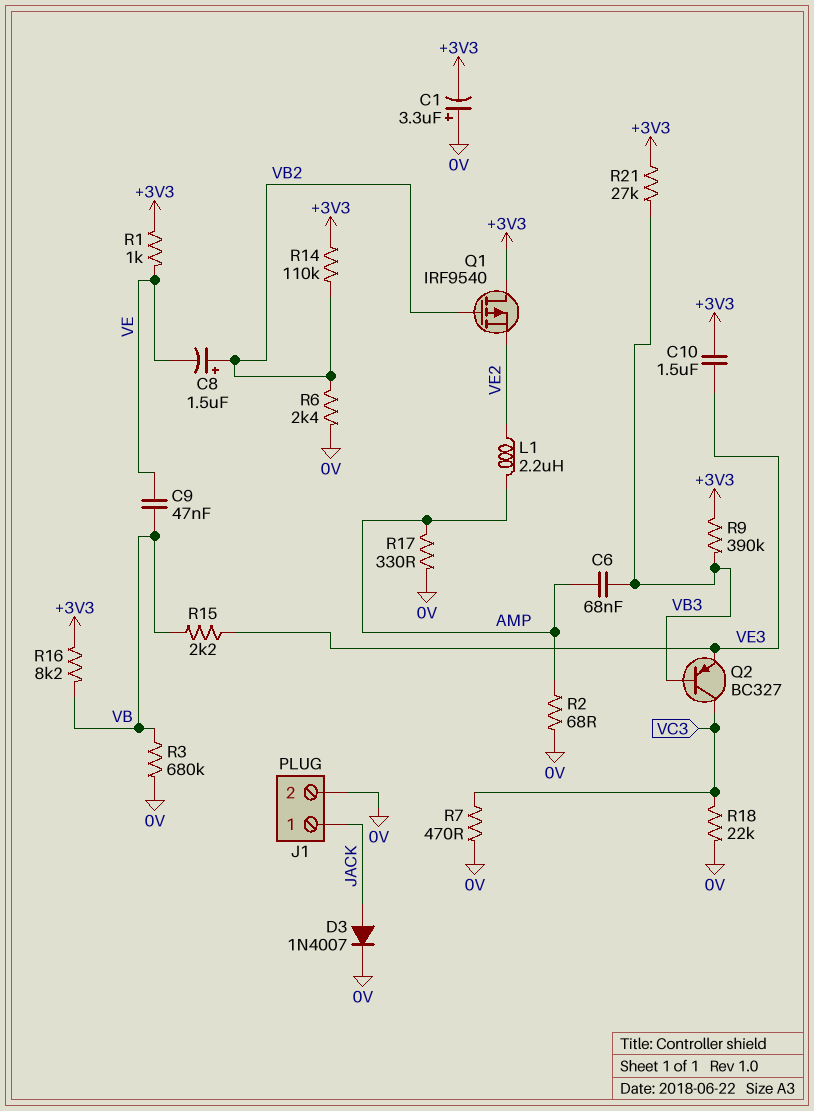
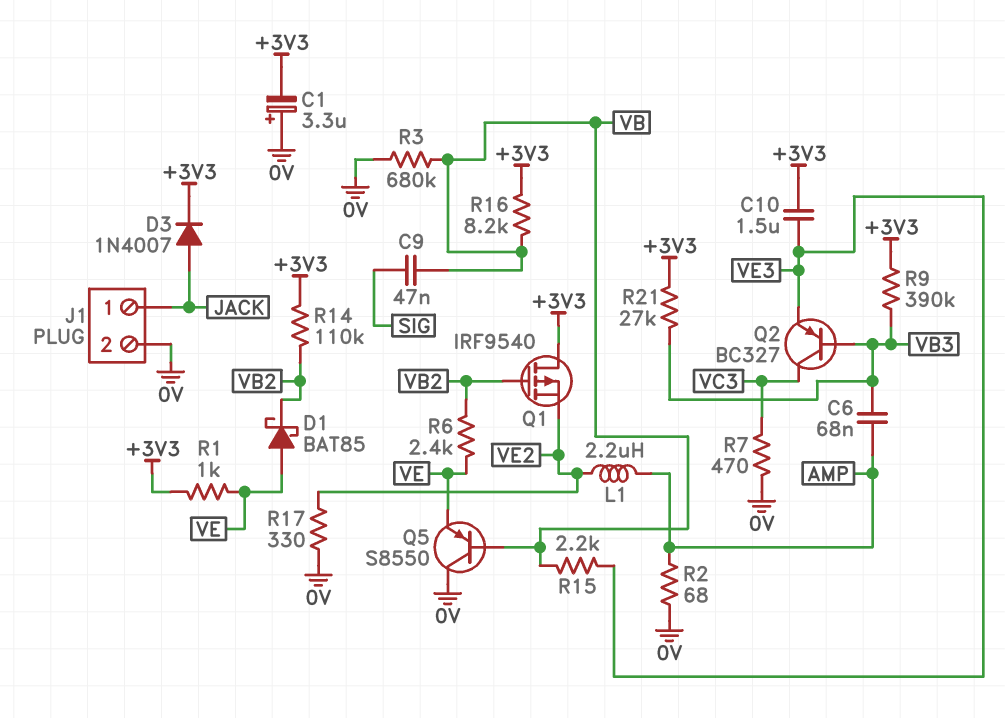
C8: 1.5uF (plus VB2, minus VE) -> none
C9: 47nF (VB, VE) -> 47nF (SIG, VB)
D1: none -> schottky BAT85 (A VE, K VB2)
D3: diode 1N4007 (A JACK, K 0V) -> diode 1N4007 (A JACK, K +3V3)
Q5: none -> PNP S8550 (B VB, C 0V, E VE)
R6: 2.4k (0V, VB2) -> 2.4k (VB2, VE)
R17: 330 (0V, AMP) -> 330 (0V, VE2)
R18: 22k (0V, VC3) -> none

